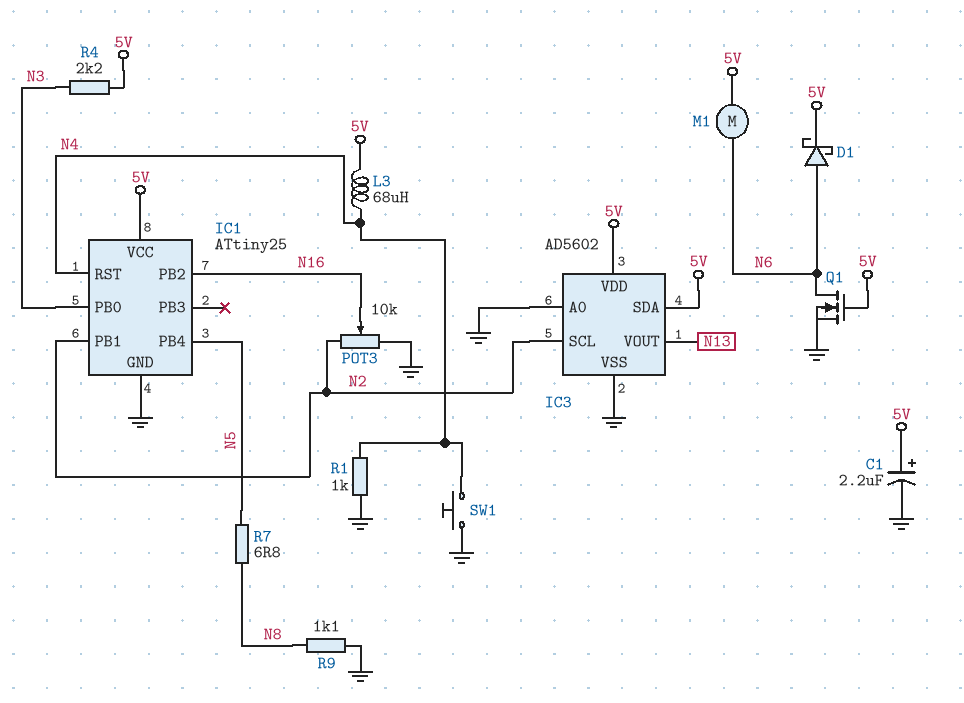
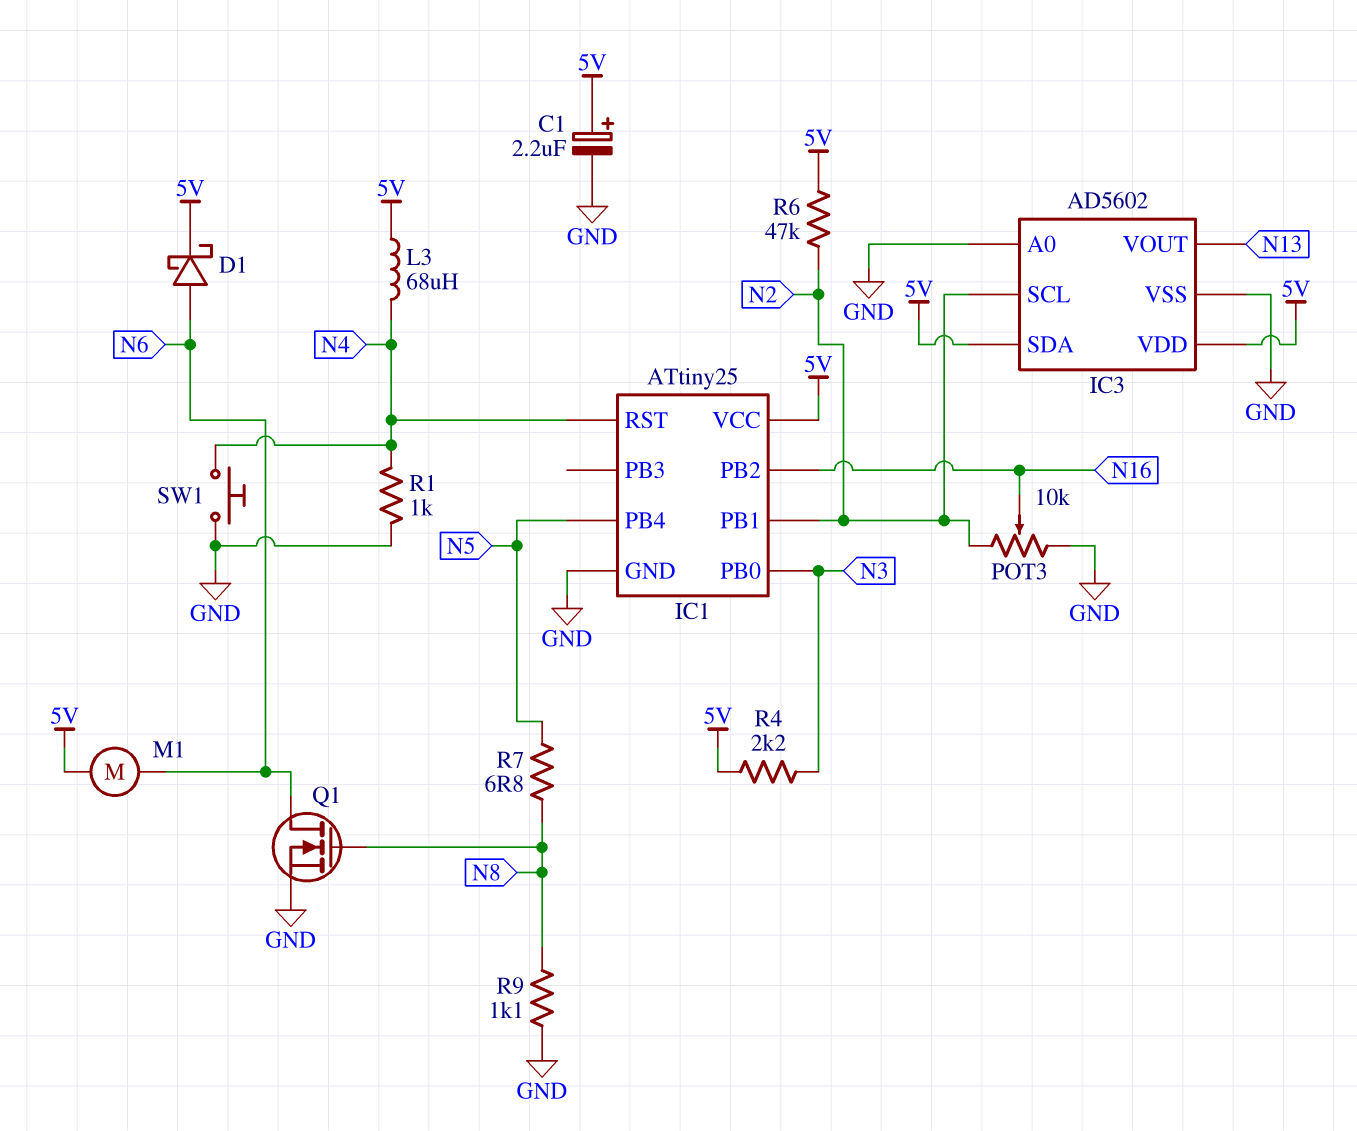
Q1: NMOS (G 5V, D N6, S GND) -> NMOS (G N8, D N6, S GND)
R6: none -> 47k (5V, N2)

